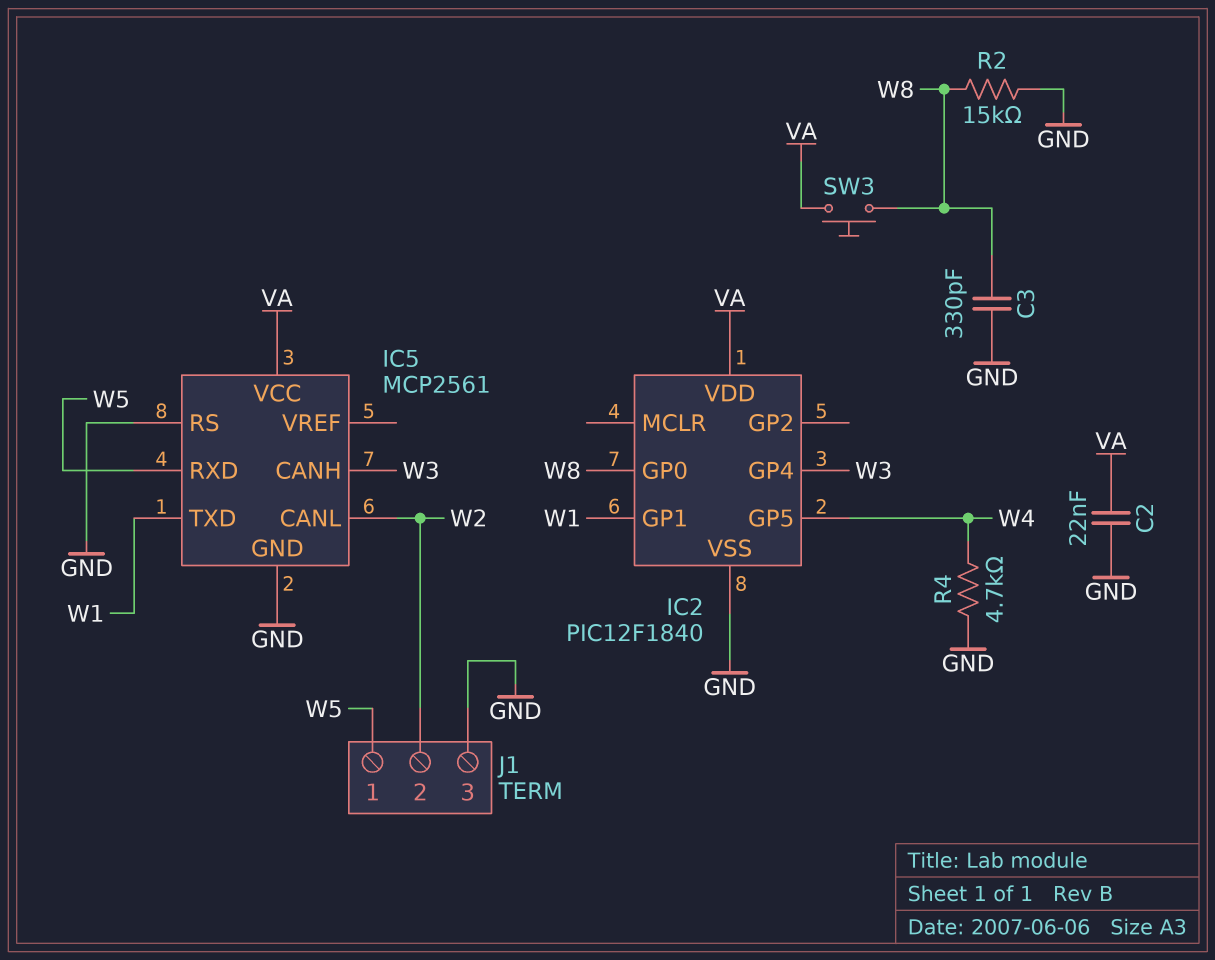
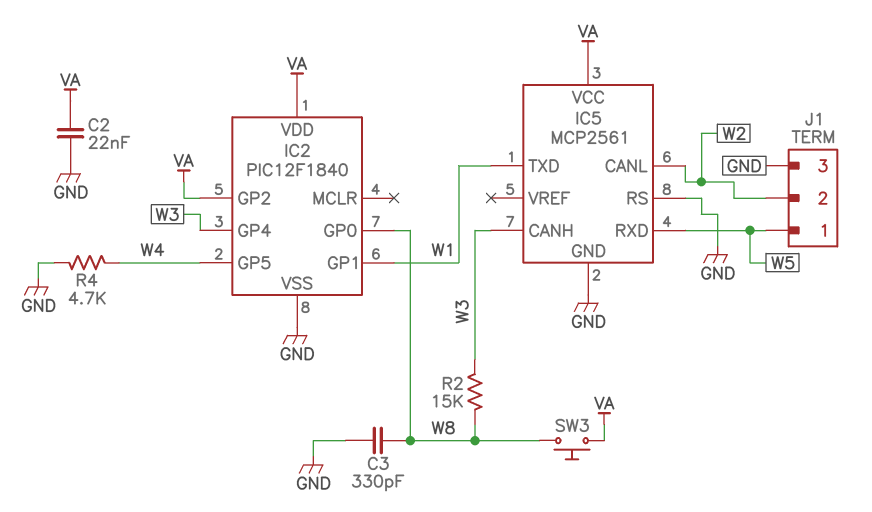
IC2 pin GP2: none -> VA
R2: 15k (GND, W8) -> 15k (W3, W8)

